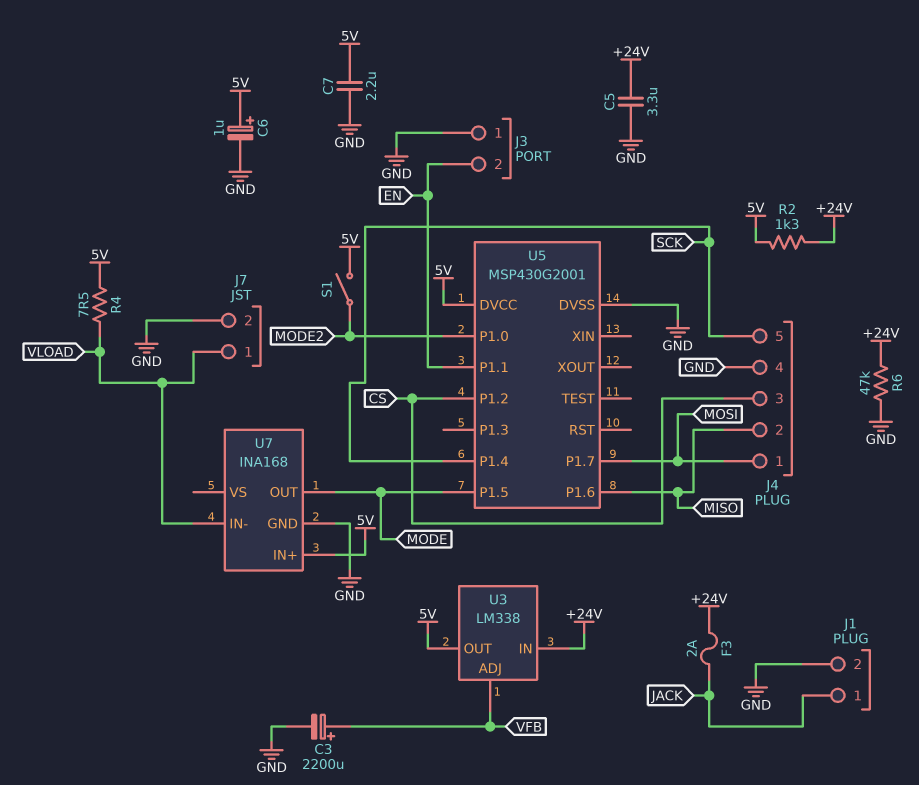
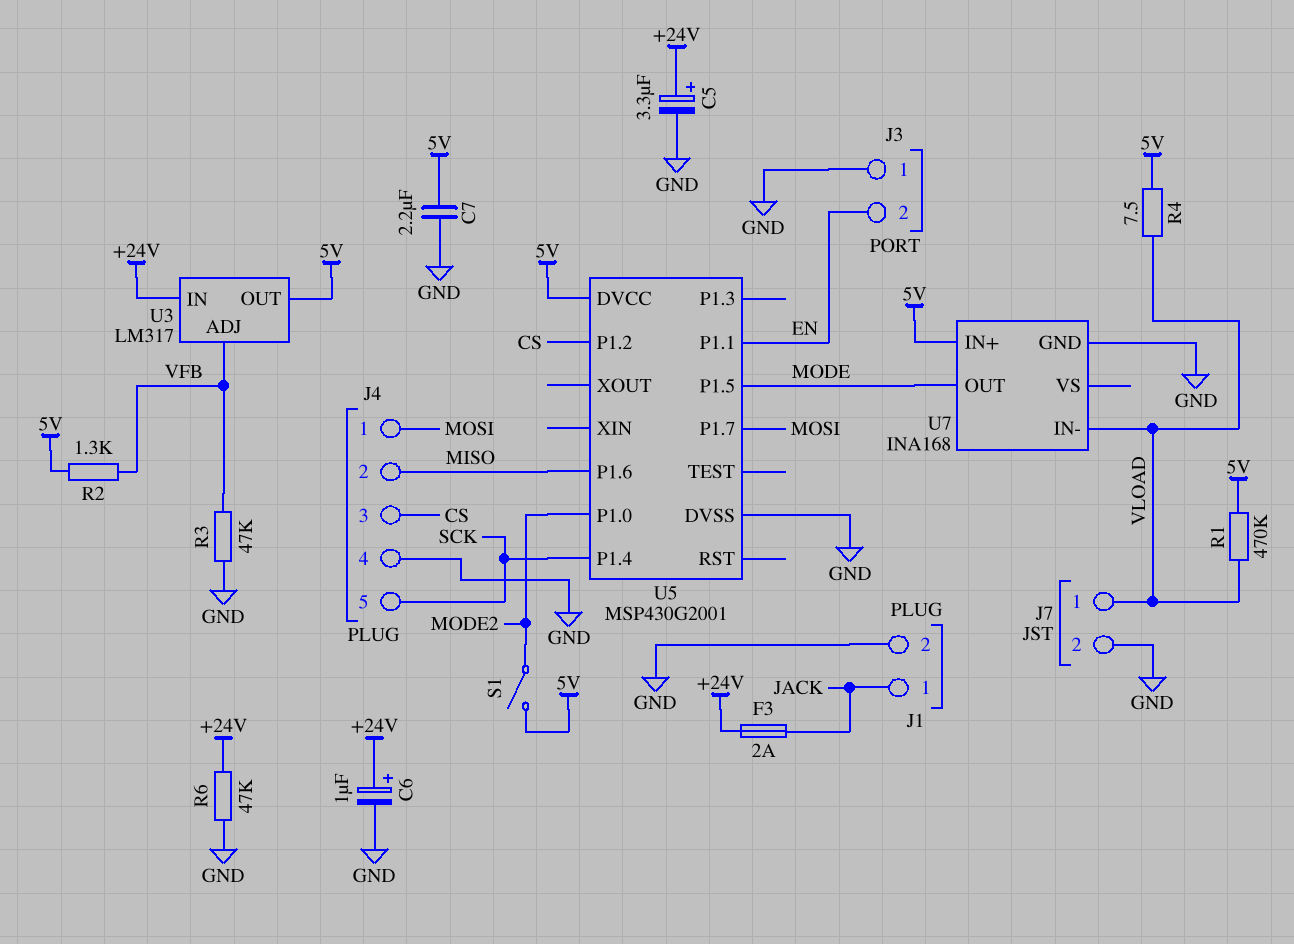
C3: 2200uF (plus VFB, minus GND) -> none
C5: 3.3uF (+24V, GND) -> 3.3uF (plus +24V, minus GND)
C6: 1uF (plus 5V, minus GND) -> 1uF (plus +24V, minus GND)
R1: none -> 470k (5V, VLOAD)
R2: 1.3k (+24V, 5V) -> 1.3k (5V, VFB)
R3: none -> 47k (GND, VFB)
U3: LM338 -> LM317

